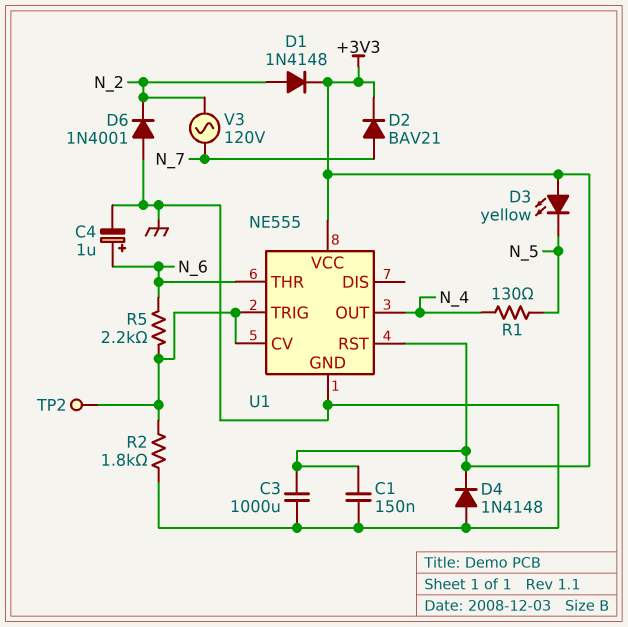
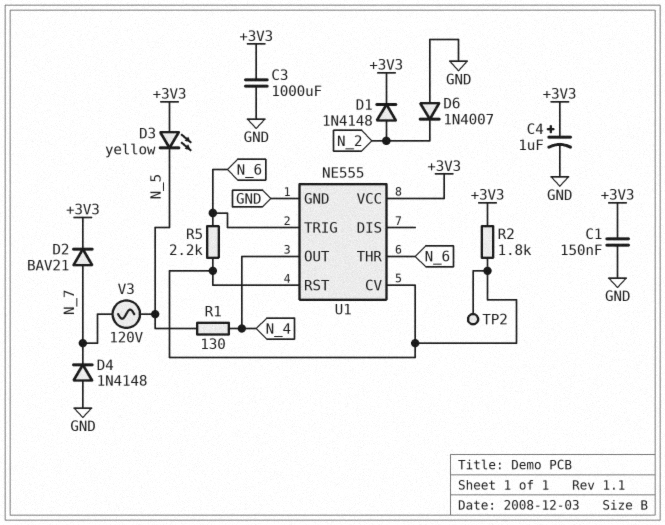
C4: 1uF (plus N_6, minus GND) -> 1uF (plus +3V3, minus GND)
D4: diode 1N4148 (A GND, K +3V3) -> diode 1N4148 (A GND, K N_7)
D6: diode 1N4001 (A GND, K N_2) -> diode 1N4007 (A GND, K N_2)
R2: 1.8k (GND, U1/CV) -> 1.8k (+3V3, U1/CV)
U1 pin RST: +3V3 -> U1/CV
U1 pin TRIG: U1/CV -> N_6
V3: AC 120V (N_2, N_7) -> AC 120V (N_5, N_7)

